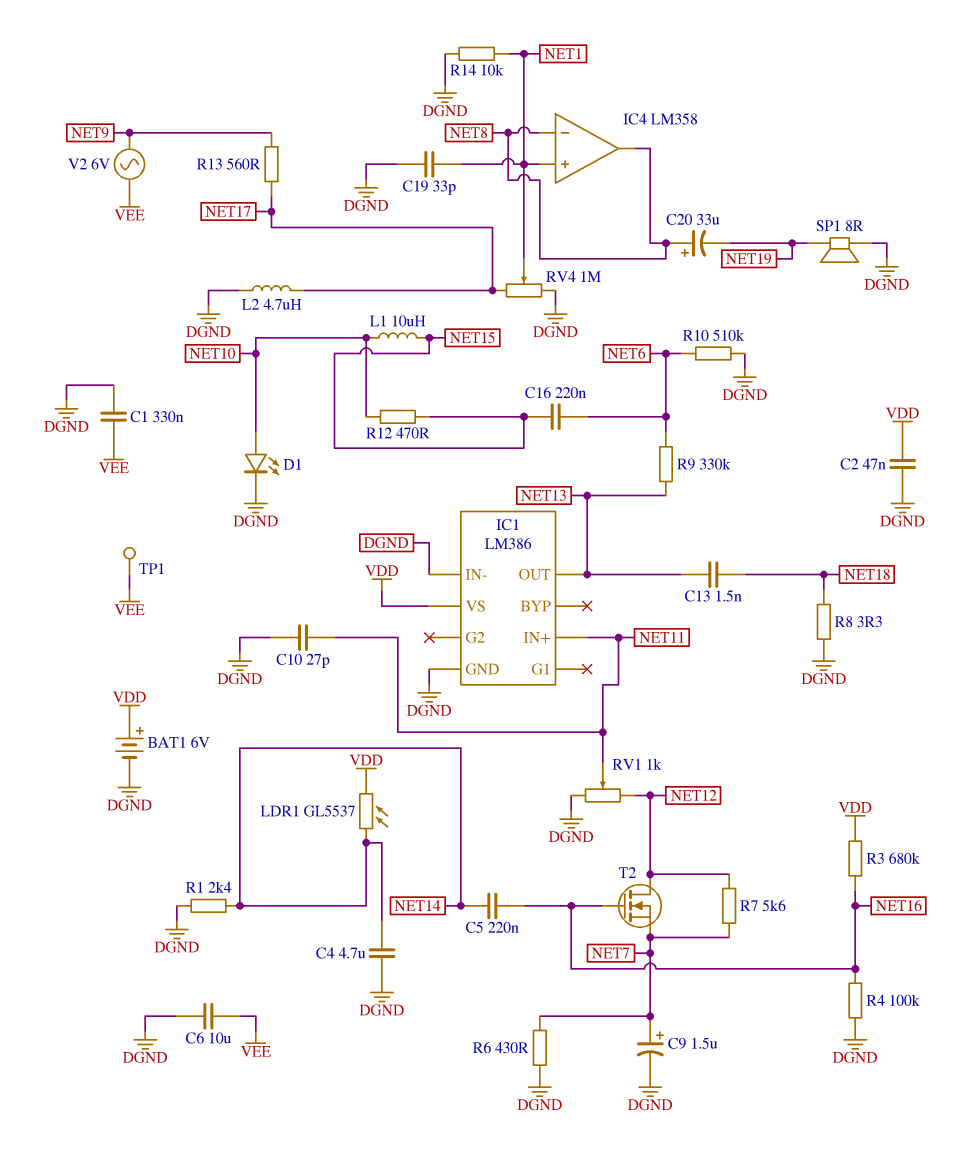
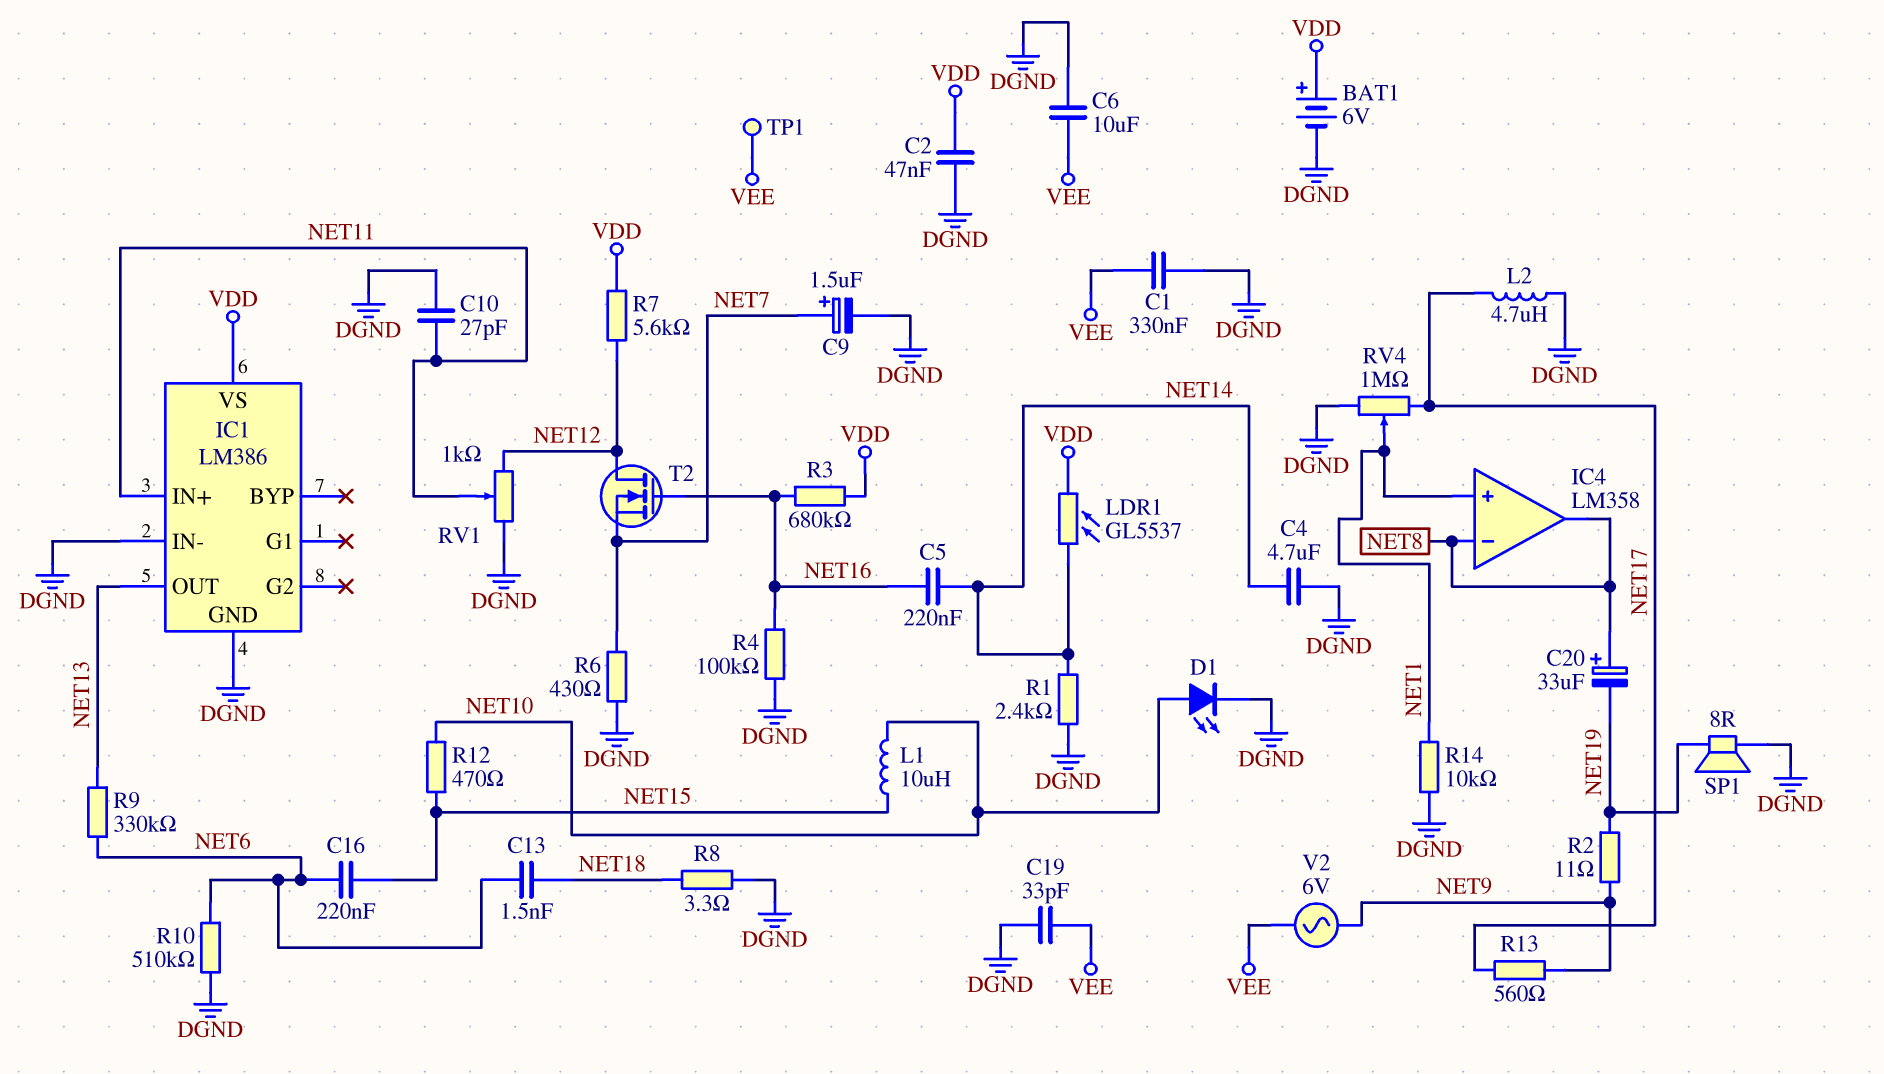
C13: 1.5nF (NET13, NET18) -> 1.5nF (NET6, NET18)
C19: 33pF (DGND, NET1) -> 33pF (DGND, VEE)
R2: none -> 11 (NET9, NET19)
R7: 5.6k (NET7, NET12) -> 5.6k (NET12, VDD)

